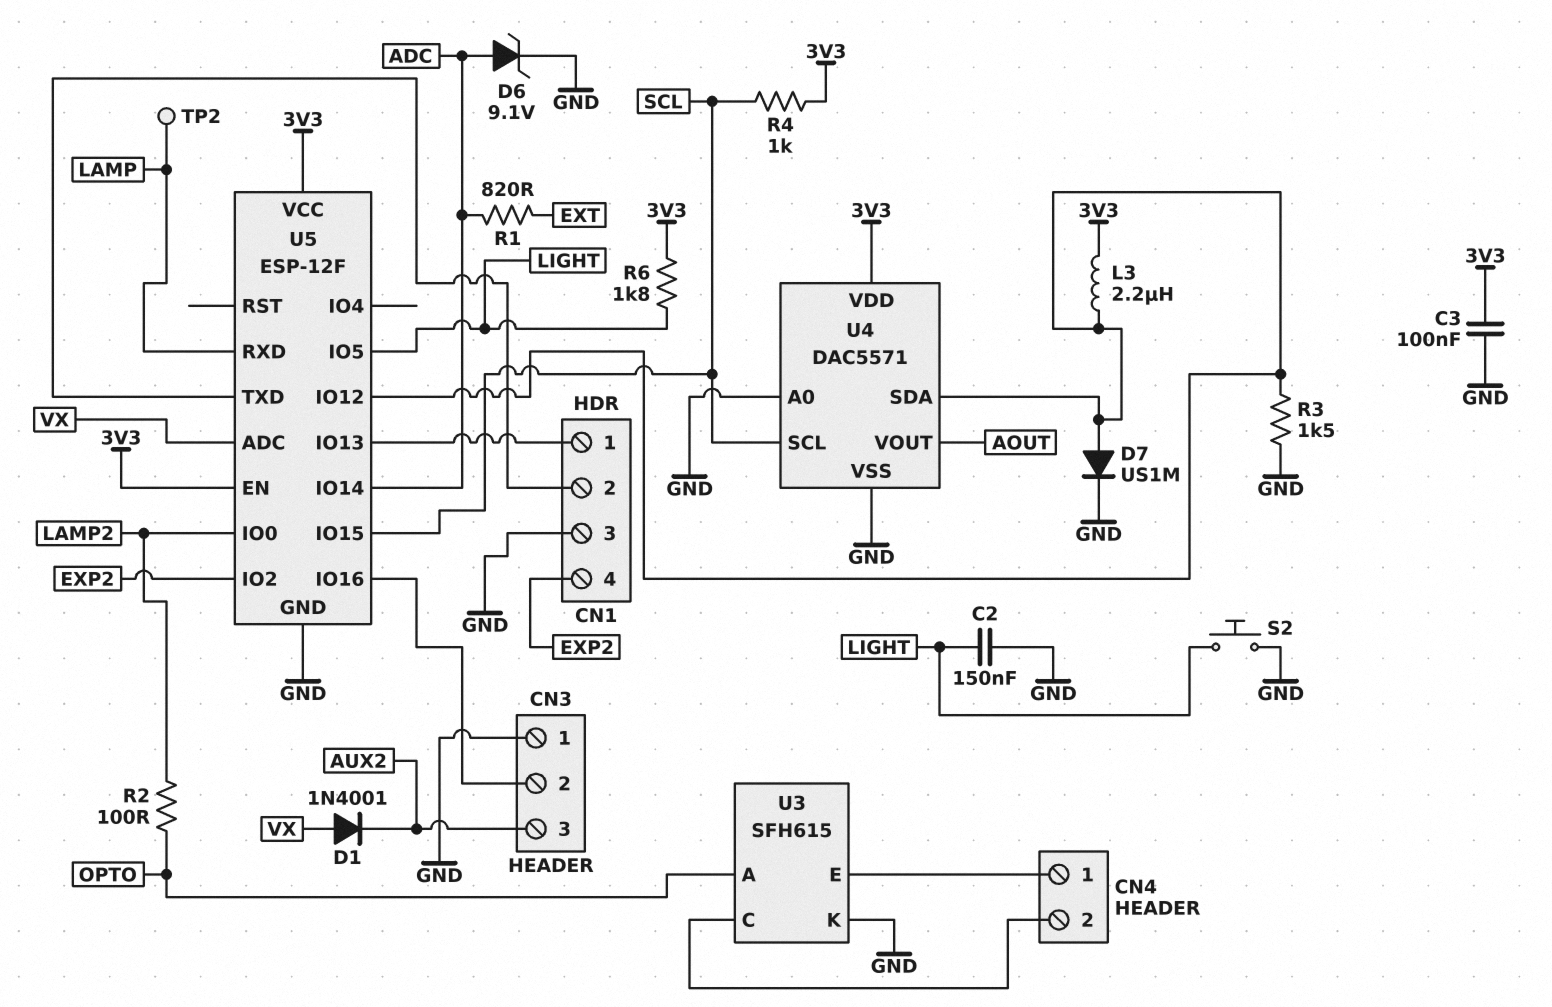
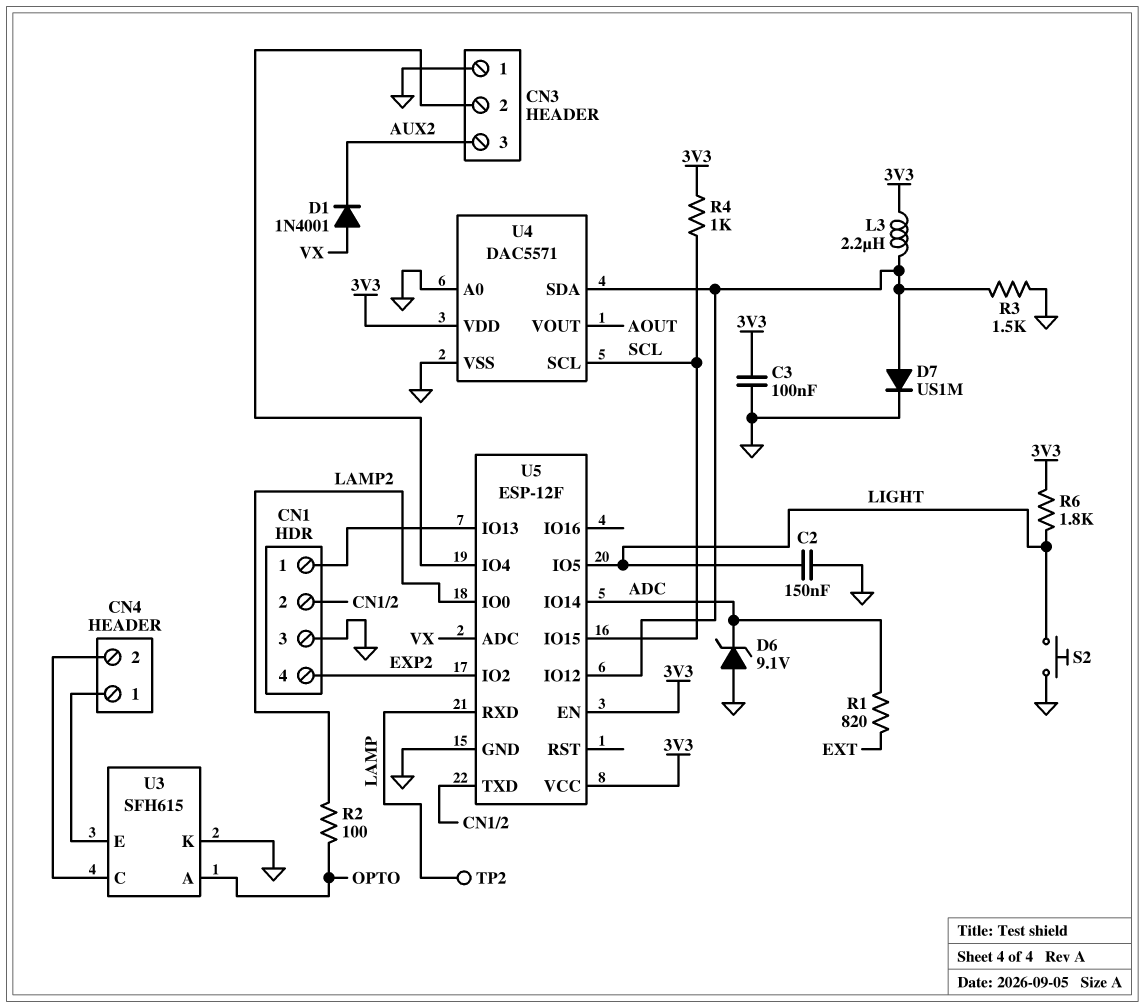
D6: zener 9.1V (A ADC, K GND) -> zener 9.1V (A GND, K ADC)
U5 pin IO4: none -> CN3/2
U5 pin IO16: CN3/2 -> none

